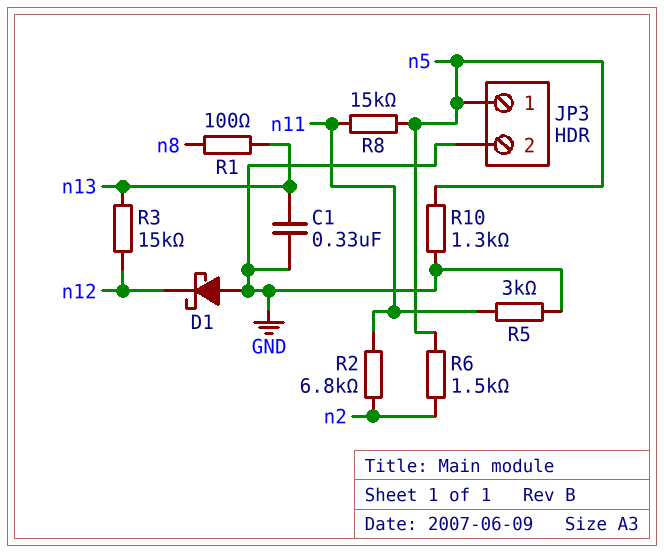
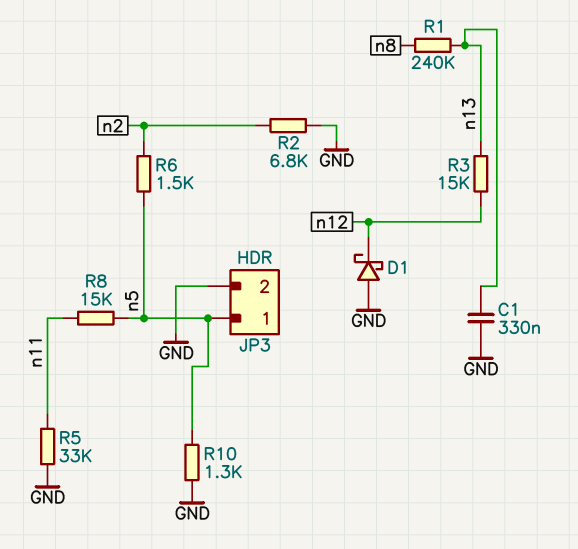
R1: 100 (n8, n13) -> 240k (n8, n13)
R2: 6.8k (n2, n11) -> 6.8k (GND, n2)
R5: 3k (GND, n11) -> 33k (GND, n11)

